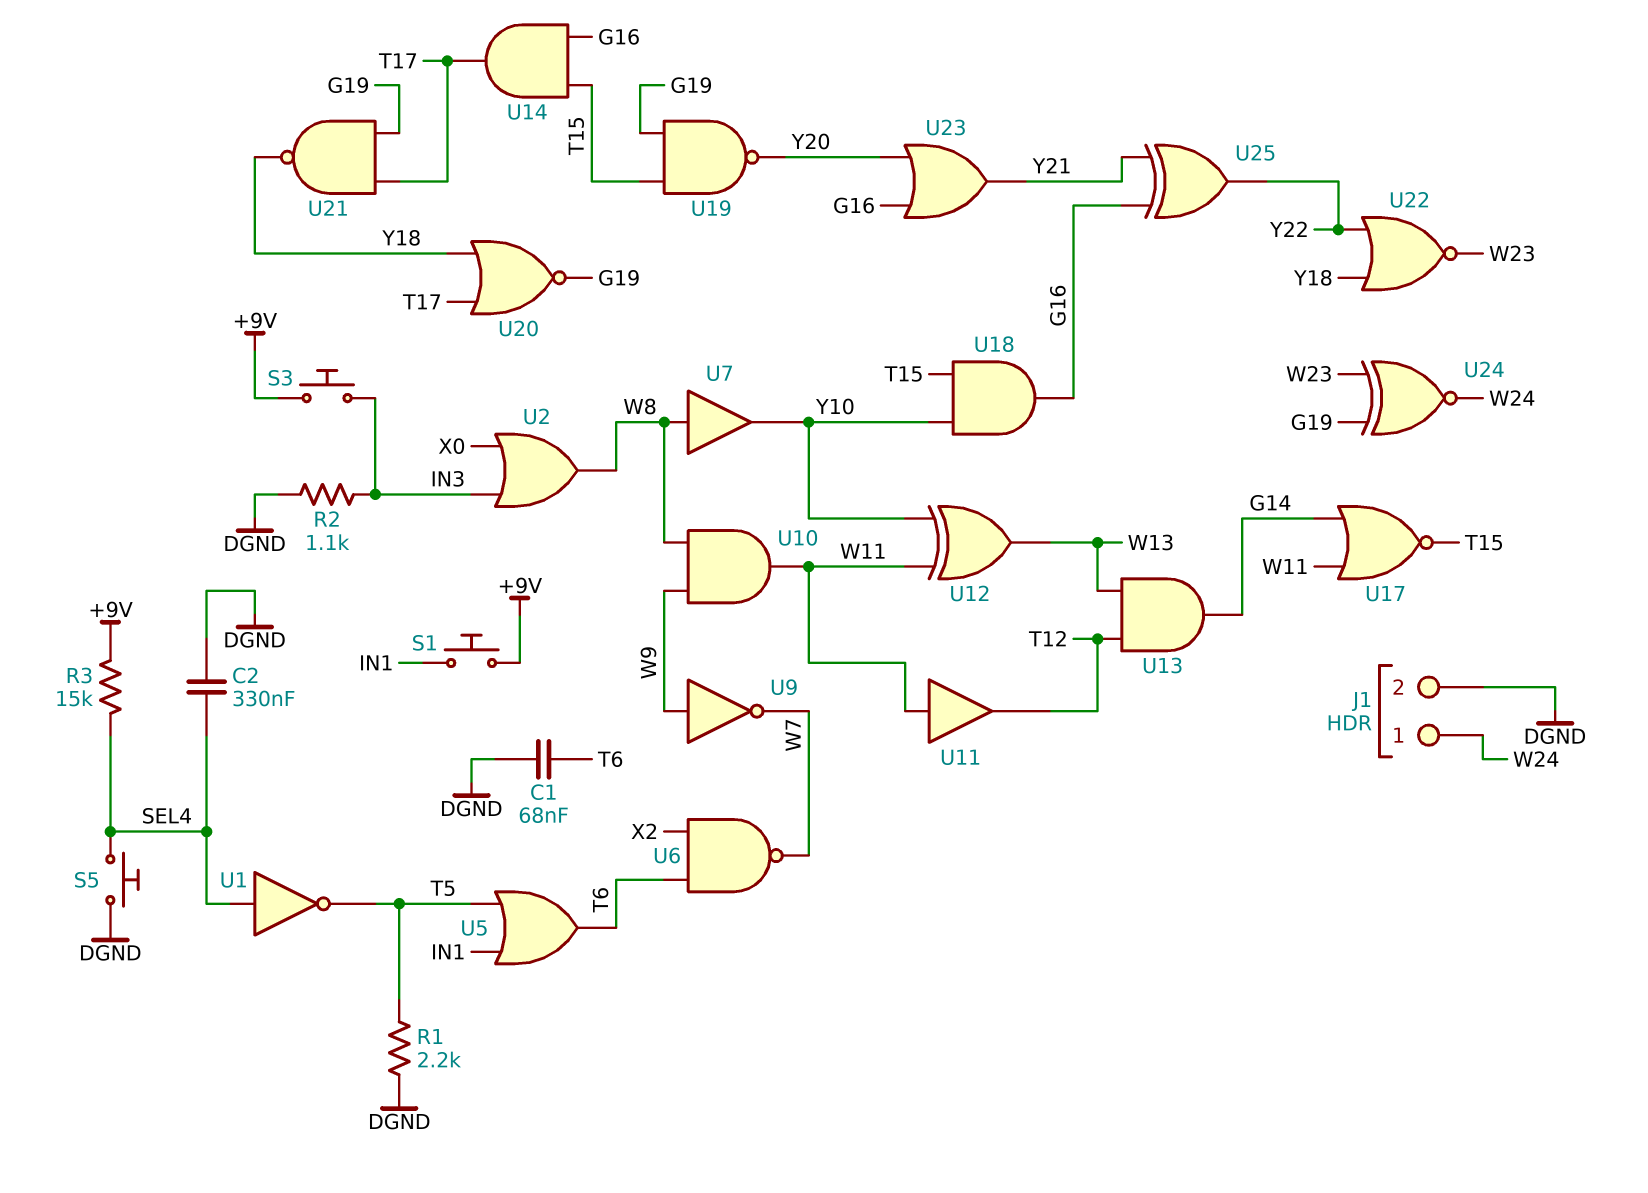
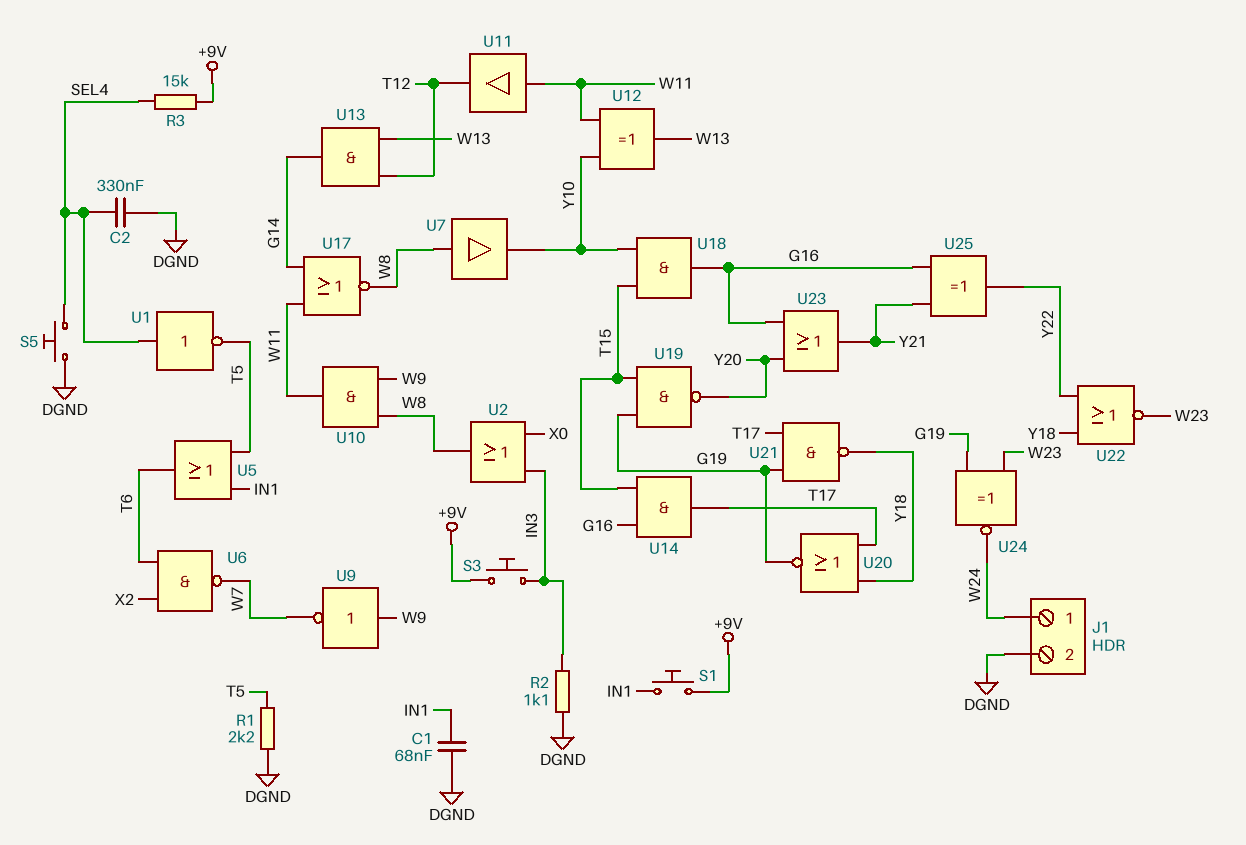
C1: 68nF (DGND, T6) -> 68nF (DGND, IN1)
U17: NOR (in G14, in W11, out T15) -> NOR (in G14, in W11, out W8)

